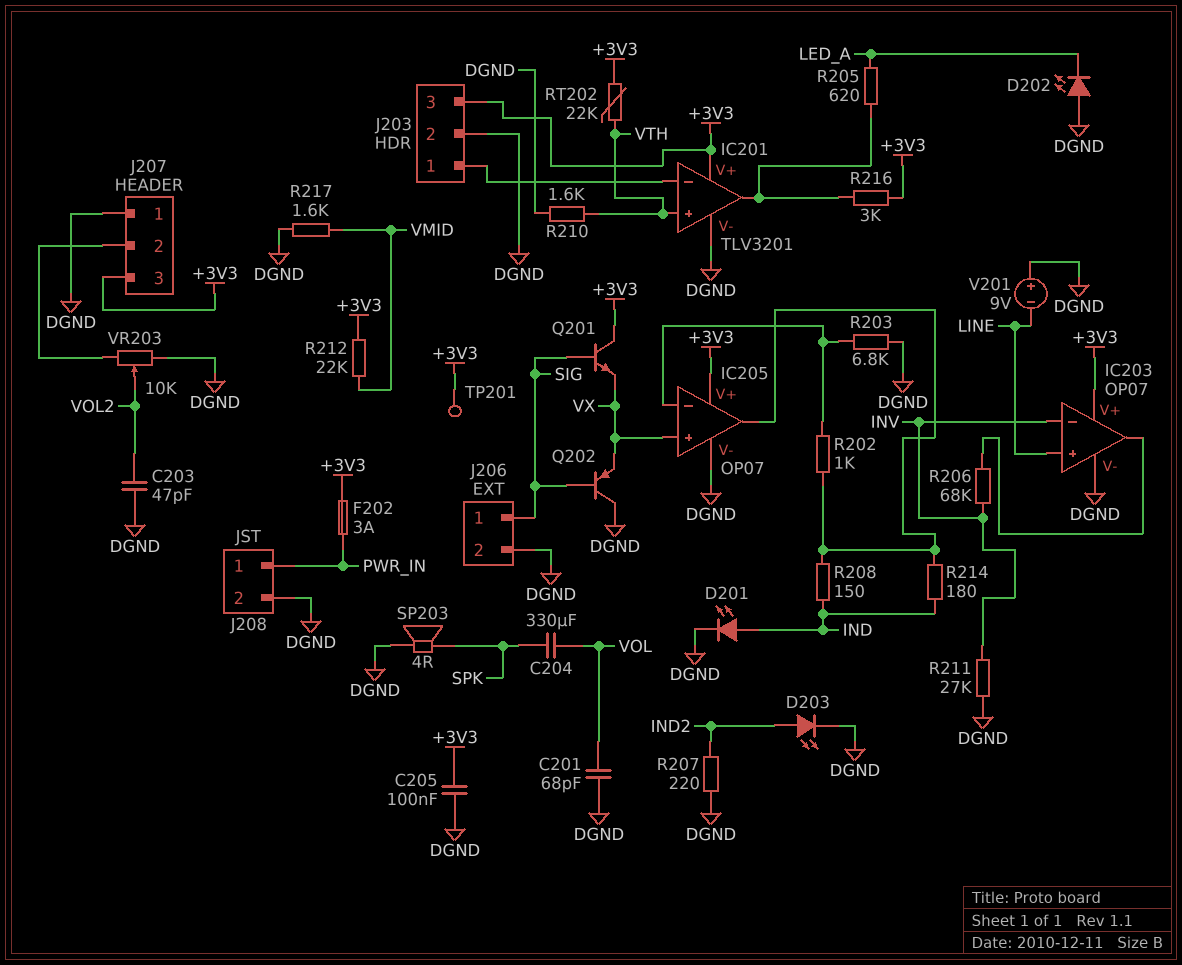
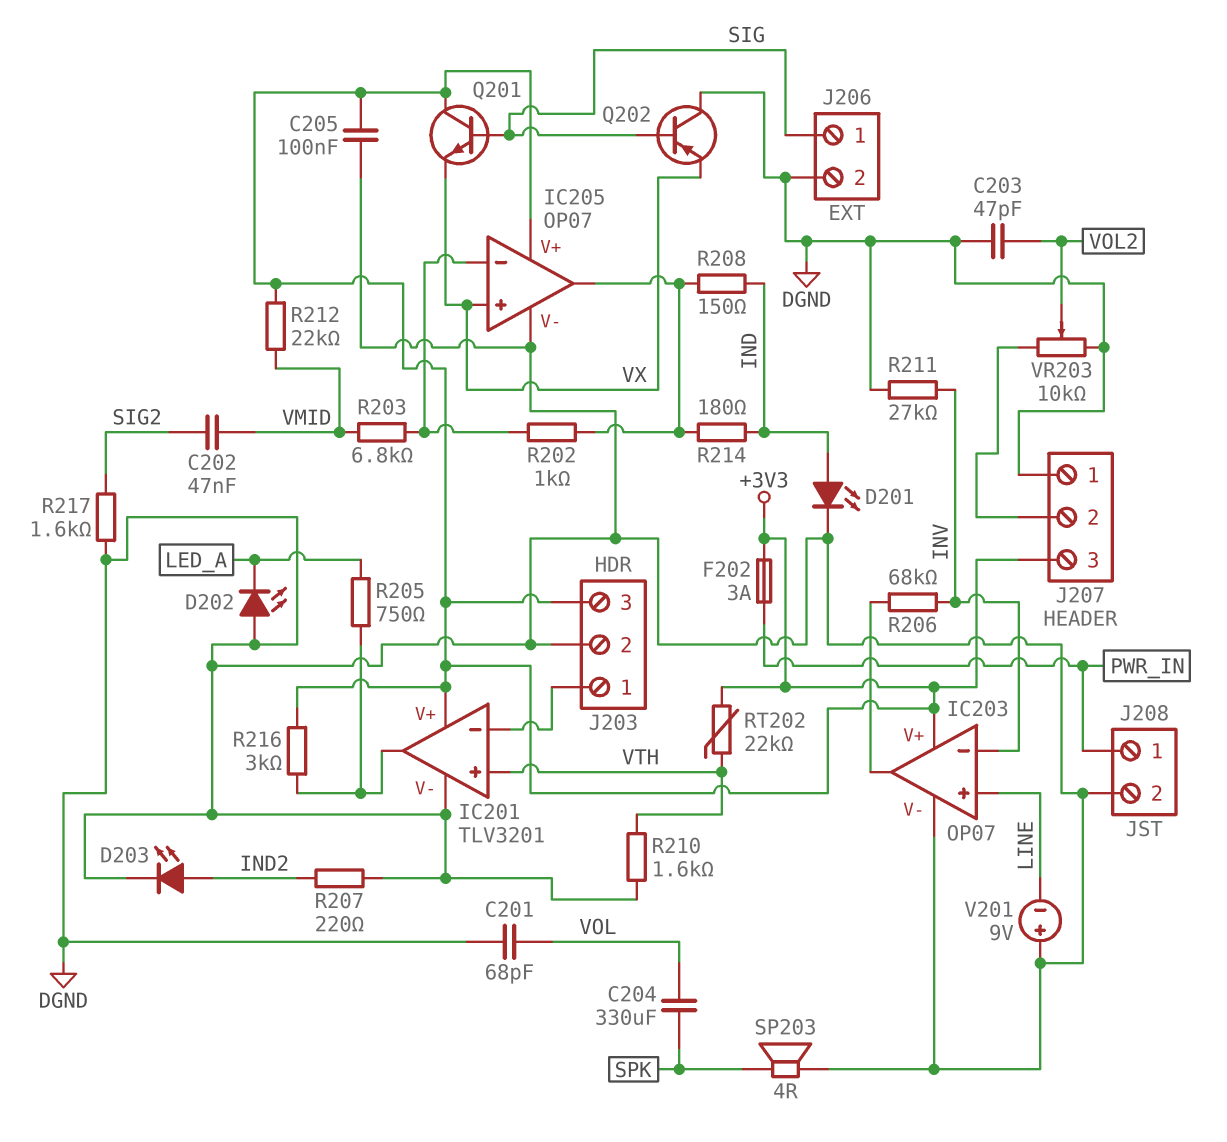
C202: none -> 47nF (SIG2, VMID)
R203: 6.8k (DGND, IC205/in-) -> 6.8k (IC205/in-, VMID)
R205: 620 (IC201/out, LED_A) -> 750 (IC201/out, LED_A)
R217: 1.6k (DGND, VMID) -> 1.6k (DGND, SIG2)
TP201: test point (+3V3) -> none

